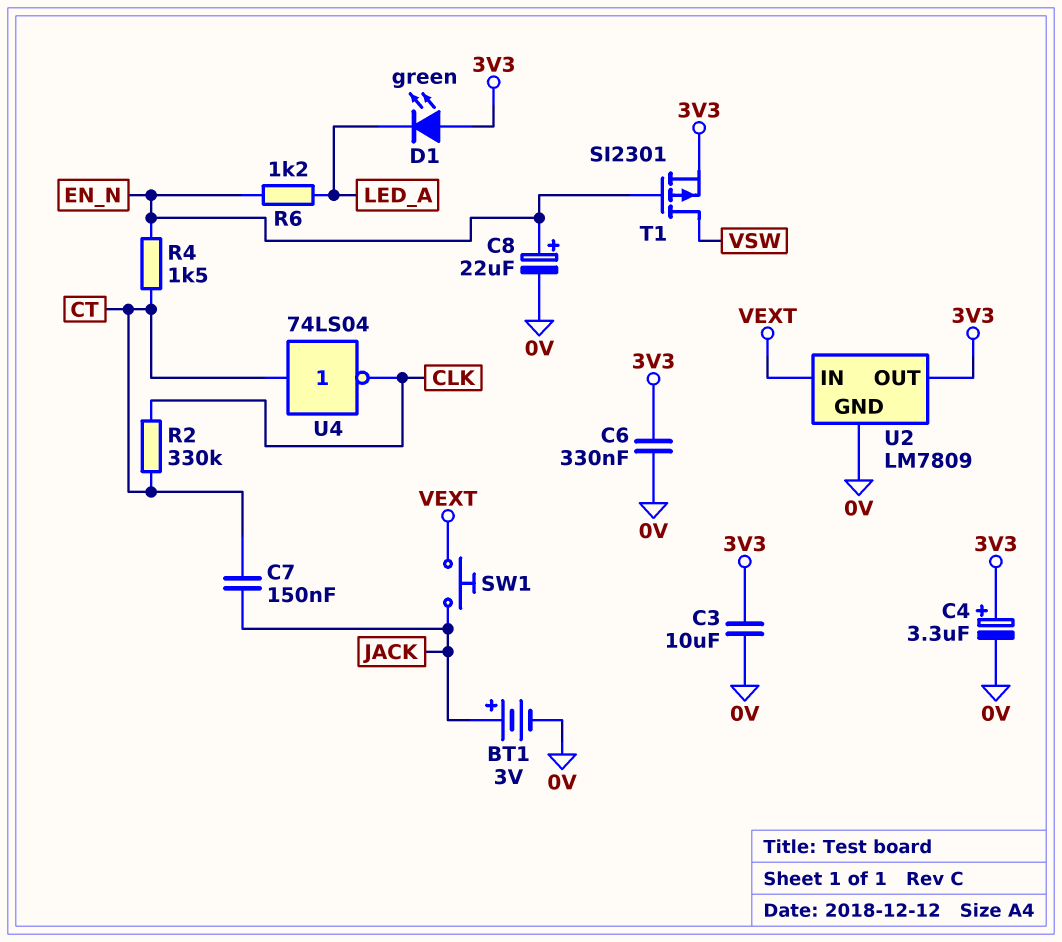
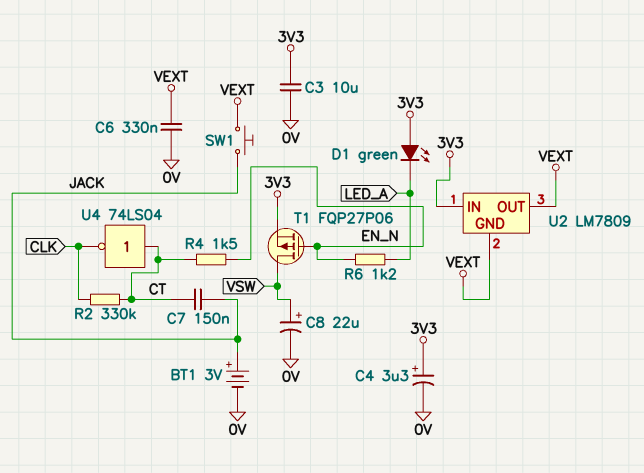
C6: 330nF (0V, 3V3) -> 330nF (0V, VEXT)
C8: 22uF (plus EN_N, minus 0V) -> 22uF (plus VSW, minus 0V)
T1: PMOS SI2301 (G EN_N, D VSW, S 3V3) -> PMOS FQP27P06 (G EN_N, D VSW, S 3V3)
U2 pin GND: 0V -> VEXT
U2 pin IN: VEXT -> 3V3
U2 pin OUT: 3V3 -> VEXT

